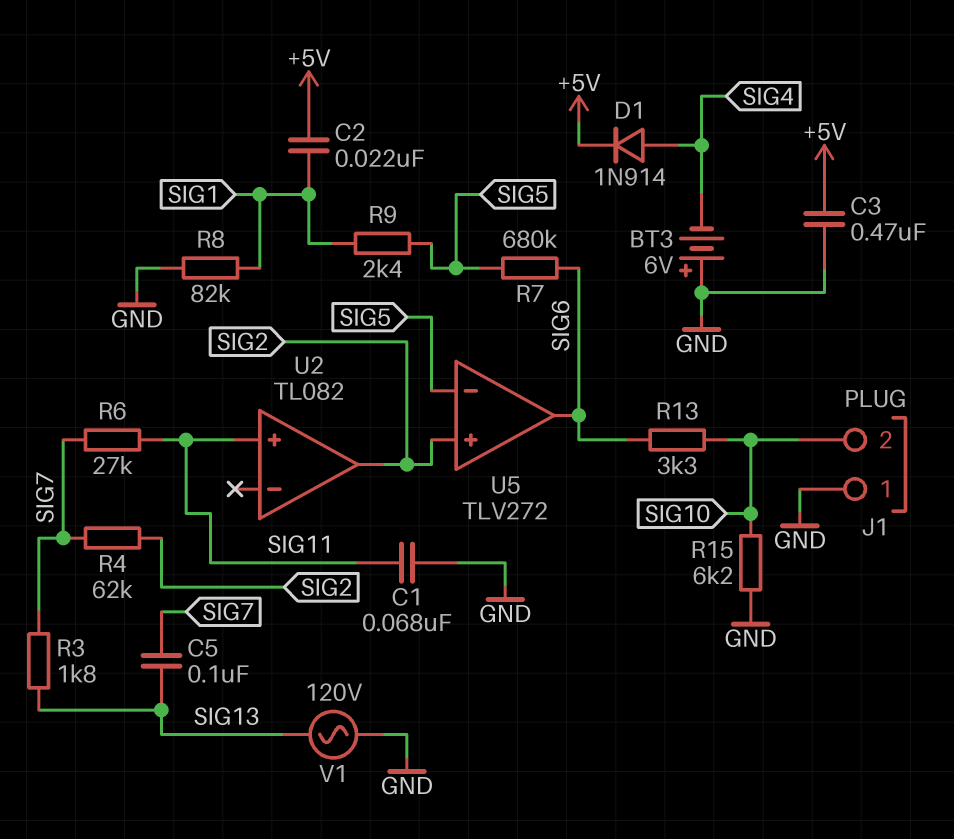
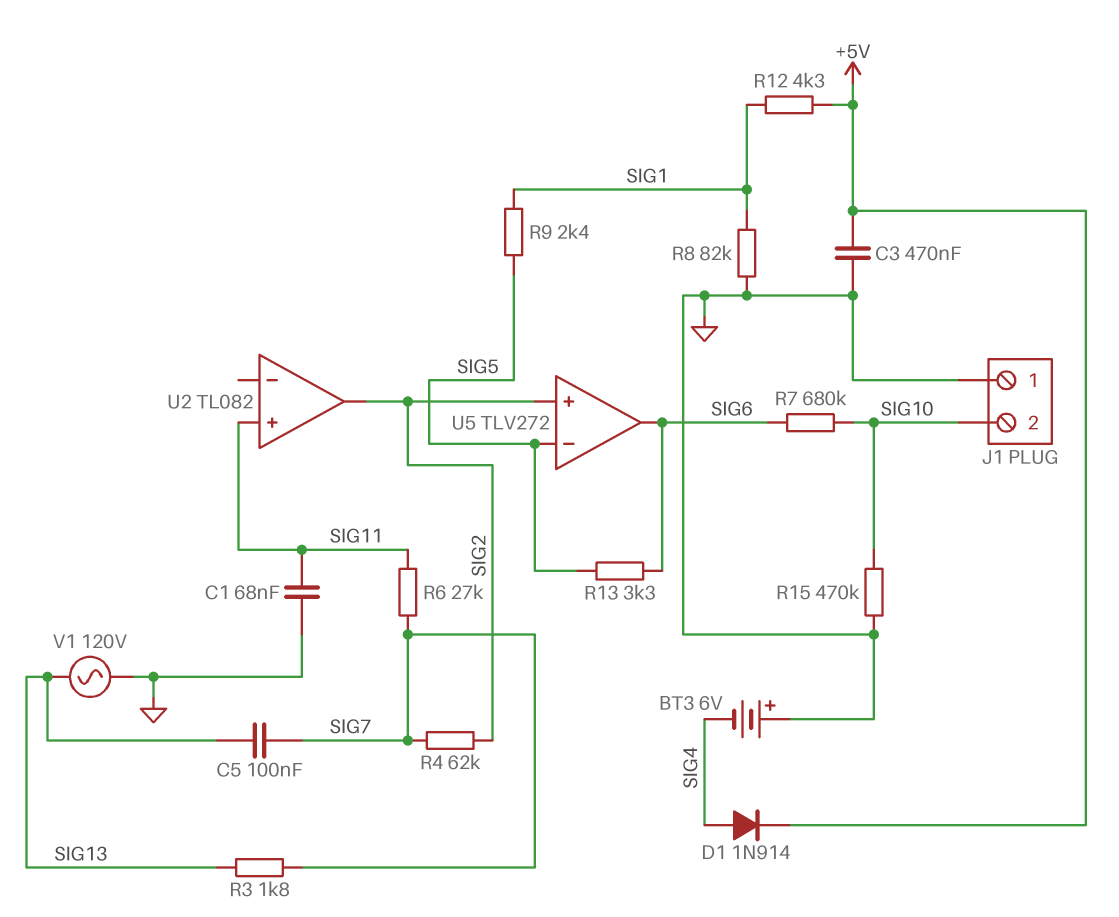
C2: 22nF (+5V, SIG1) -> none
R7: 680k (SIG5, SIG6) -> 680k (SIG6, SIG10)
R12: none -> 4.3k (+5V, SIG1)
R13: 3.3k (SIG6, SIG10) -> 3.3k (SIG5, SIG6)
R15: 6.2k (GND, SIG10) -> 470k (GND, SIG10)

